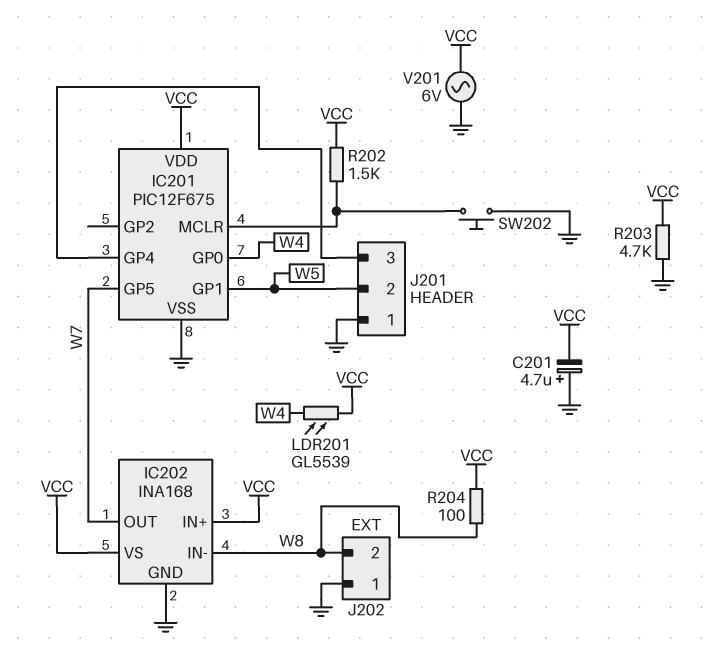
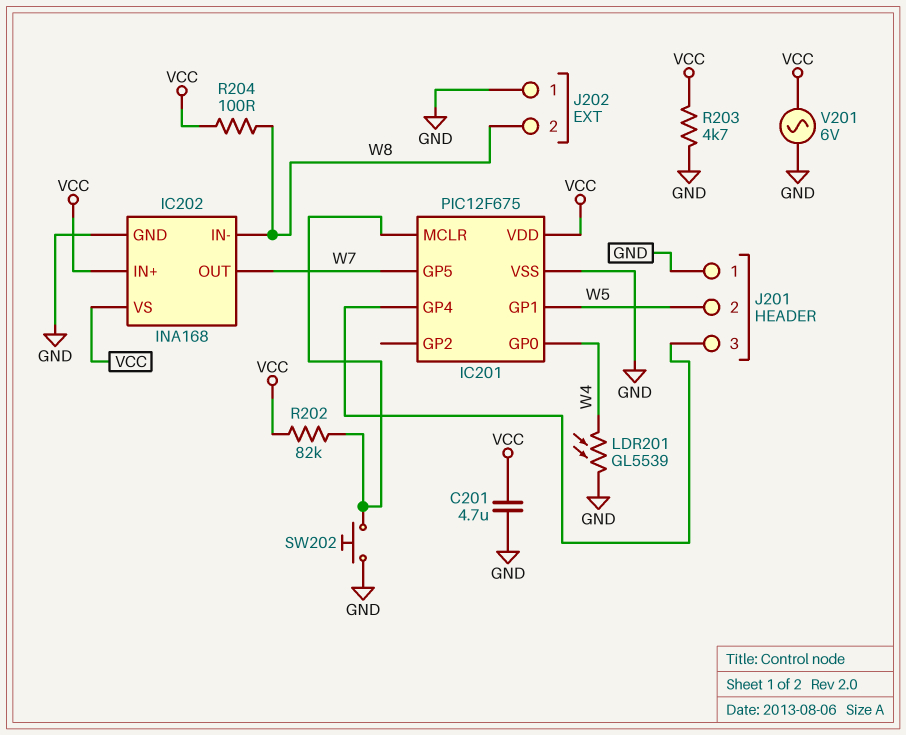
C201: 4.7uF (plus GND, minus VCC) -> 4.7uF (GND, VCC)
LDR201: GL5539 (VCC, W4) -> GL5539 (GND, W4)
R202: 1.5k (IC201/MCLR, VCC) -> 82k (IC201/MCLR, VCC)

